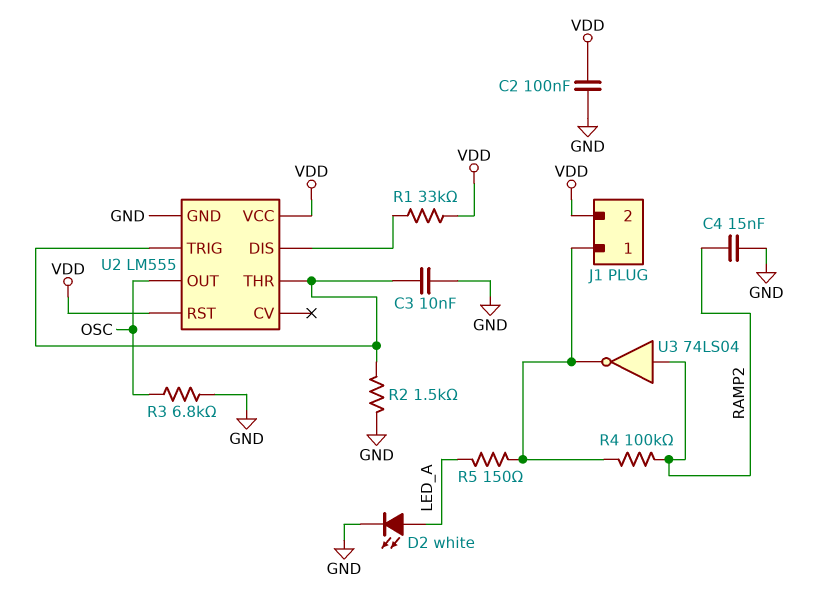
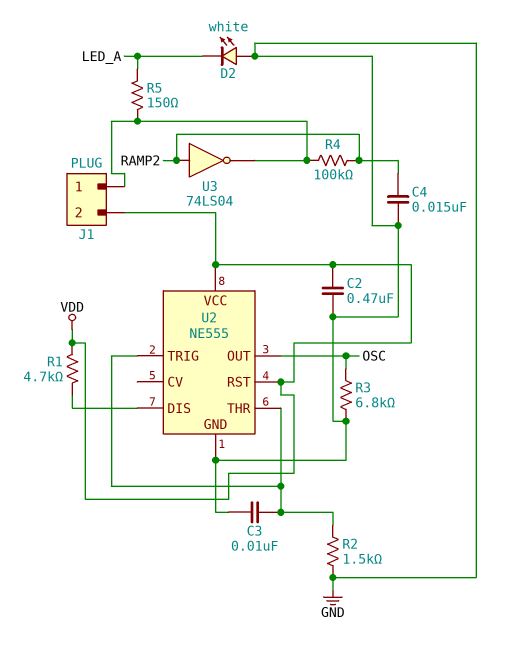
C2: 100nF (GND, VDD) -> 470nF (GND, VDD)
D2: LED white (A LED_A, K GND) -> LED white (A GND, K LED_A)
R1: 33k (U2/DIS, VDD) -> 4.7k (U2/DIS, VDD)
U2: LM555 -> NE555

